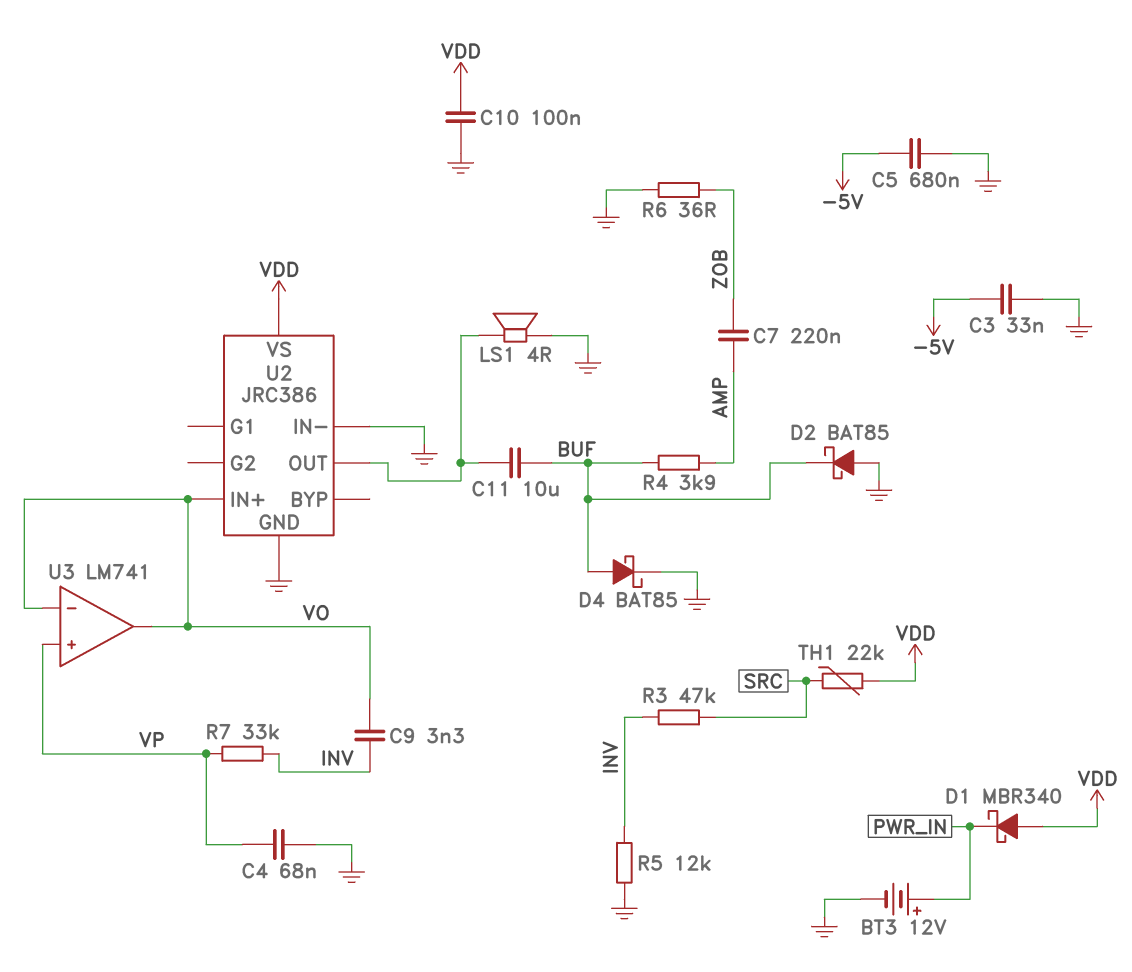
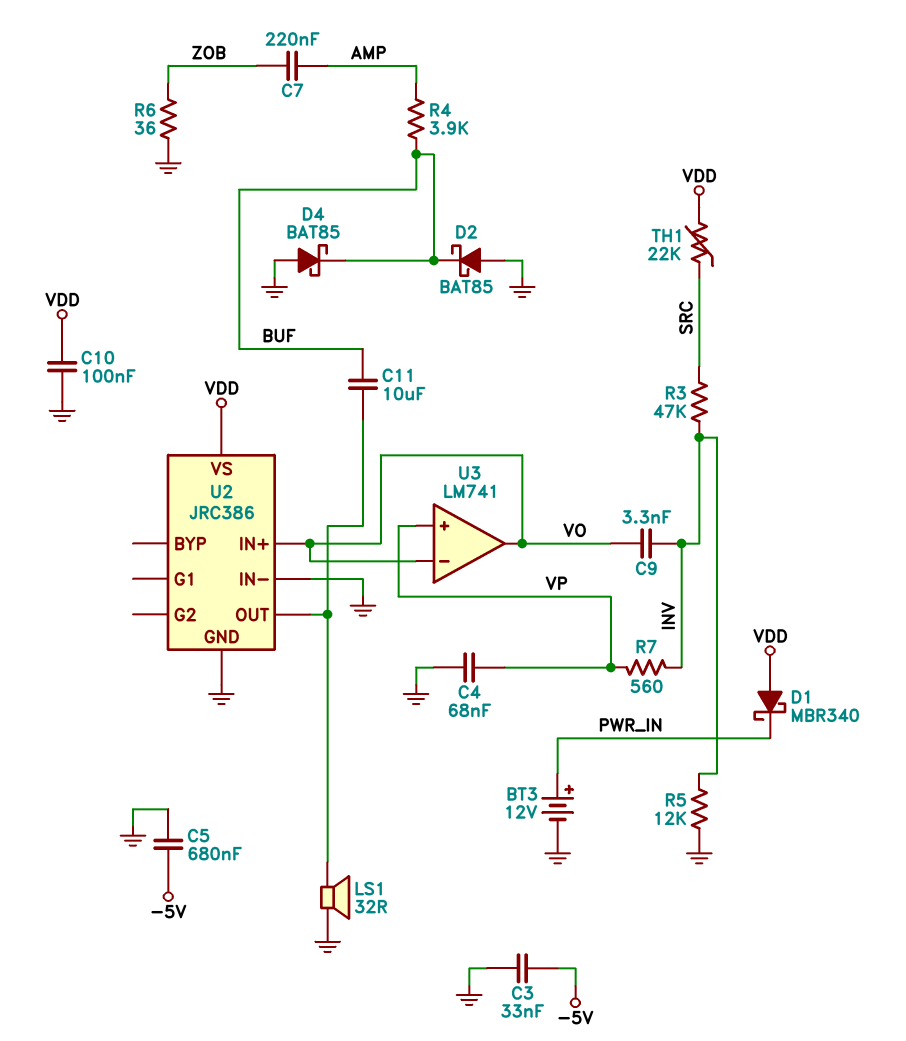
D4: schottky BAT85 (A BUF, K GND) -> schottky BAT85 (A GND, K BUF)
LS1: speaker 4R (GND, U2/OUT) -> speaker 32R (GND, U2/OUT)
R7: 33k (INV, VP) -> 560 (INV, VP)

